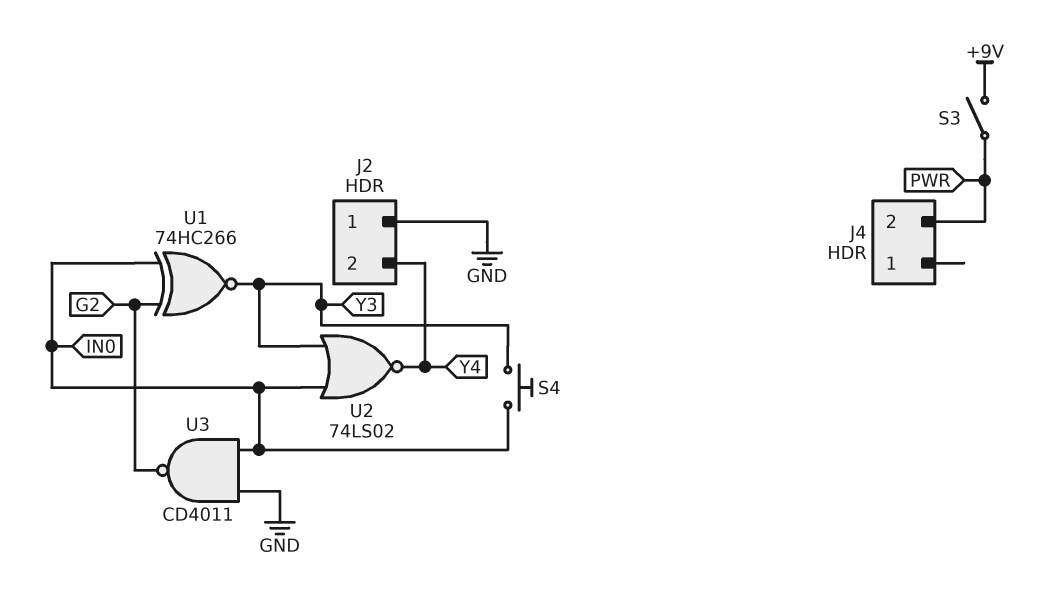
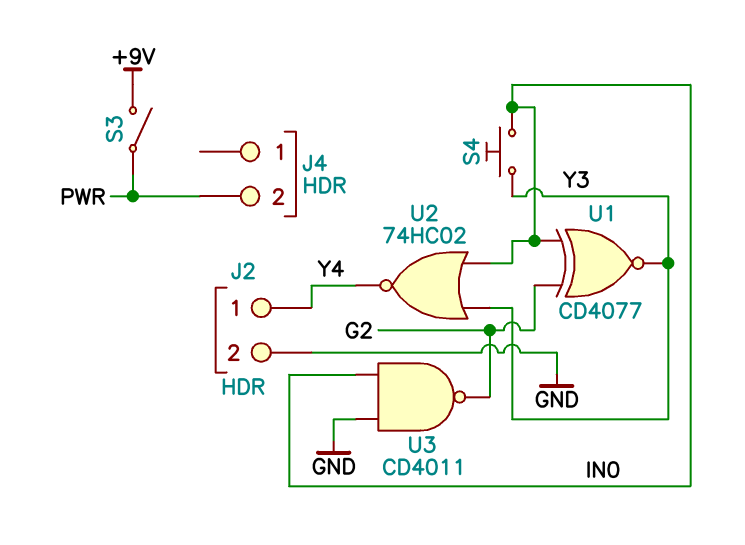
J2 pin 1: GND -> Y4
J2 pin 2: Y4 -> GND
U1: XNOR 74HC266 (in G2, in IN0, out Y3) -> XNOR CD4077 (in G2, in IN0, out Y3)
U2: NOR 74LS02 (in IN0, in Y3, out Y4) -> NOR 74HC02 (in IN0, in Y3, out Y4)

